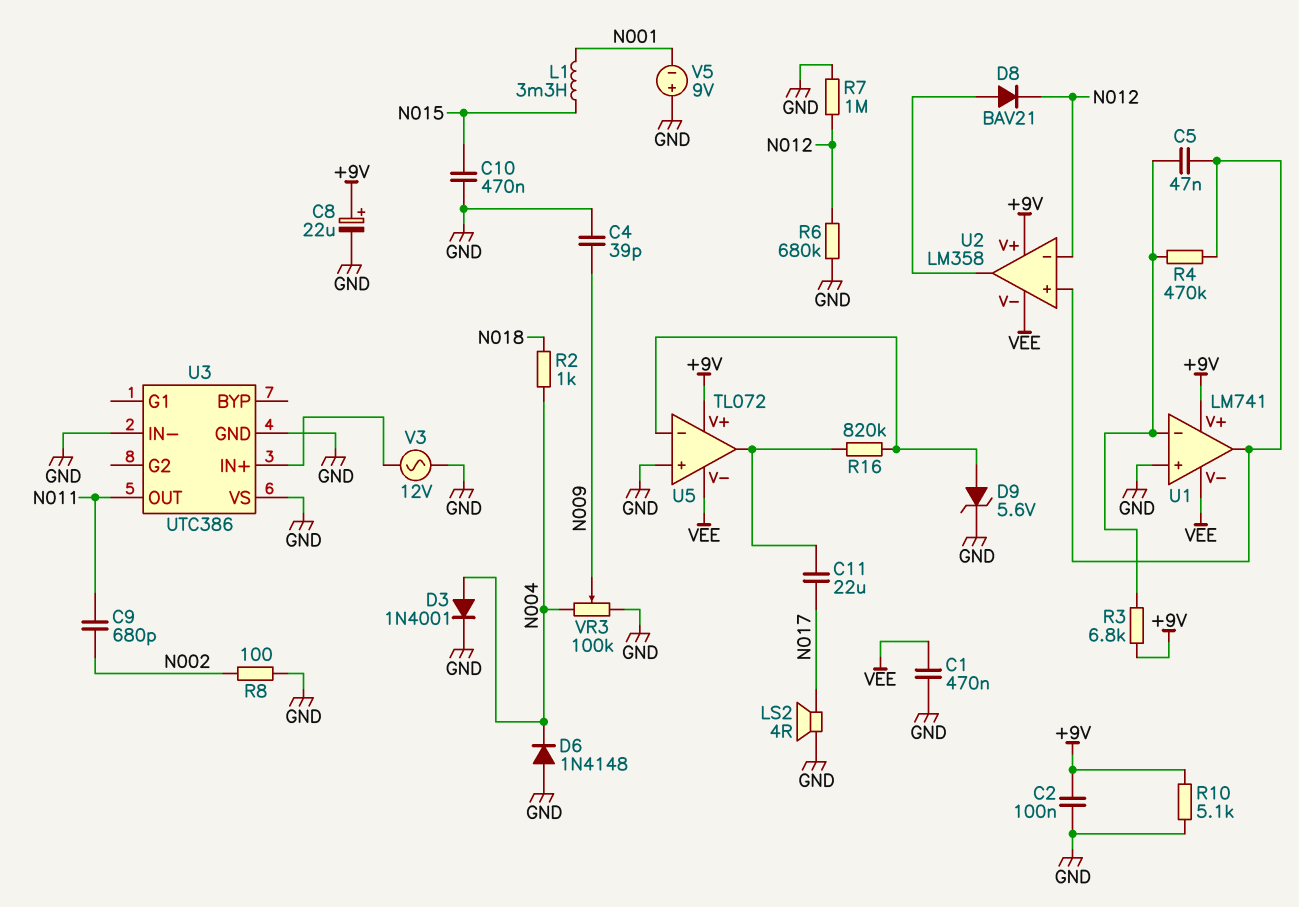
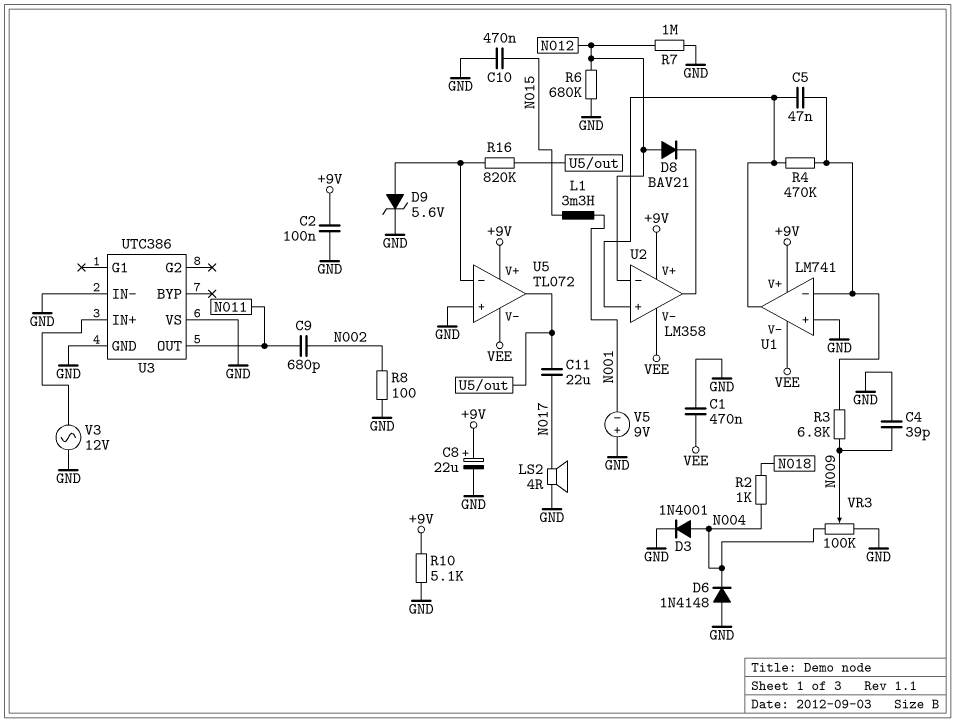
D8: diode BAV21 (A U2/out, K N012) -> diode BAV21 (A N012, K U2/out)
R3: 6.8k (+9V, U1/in-) -> 6.8k (N009, U1/in-)

